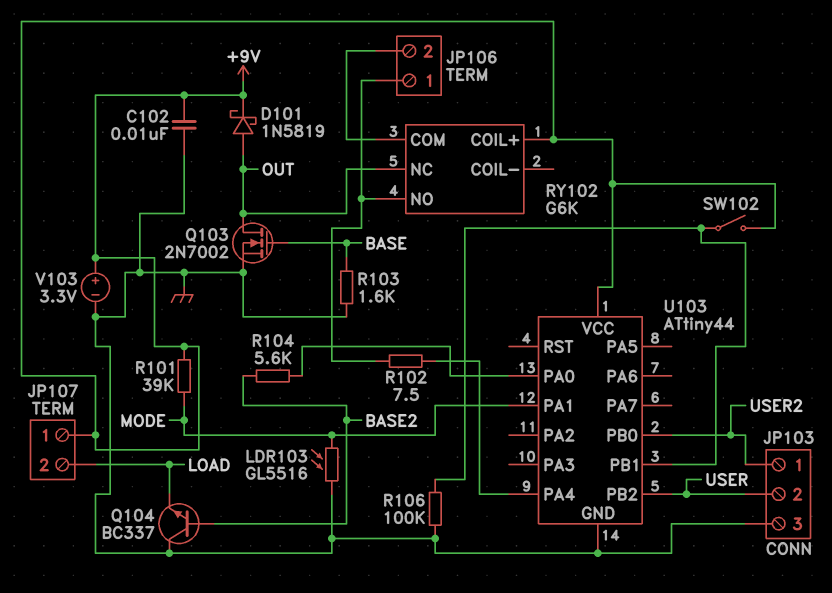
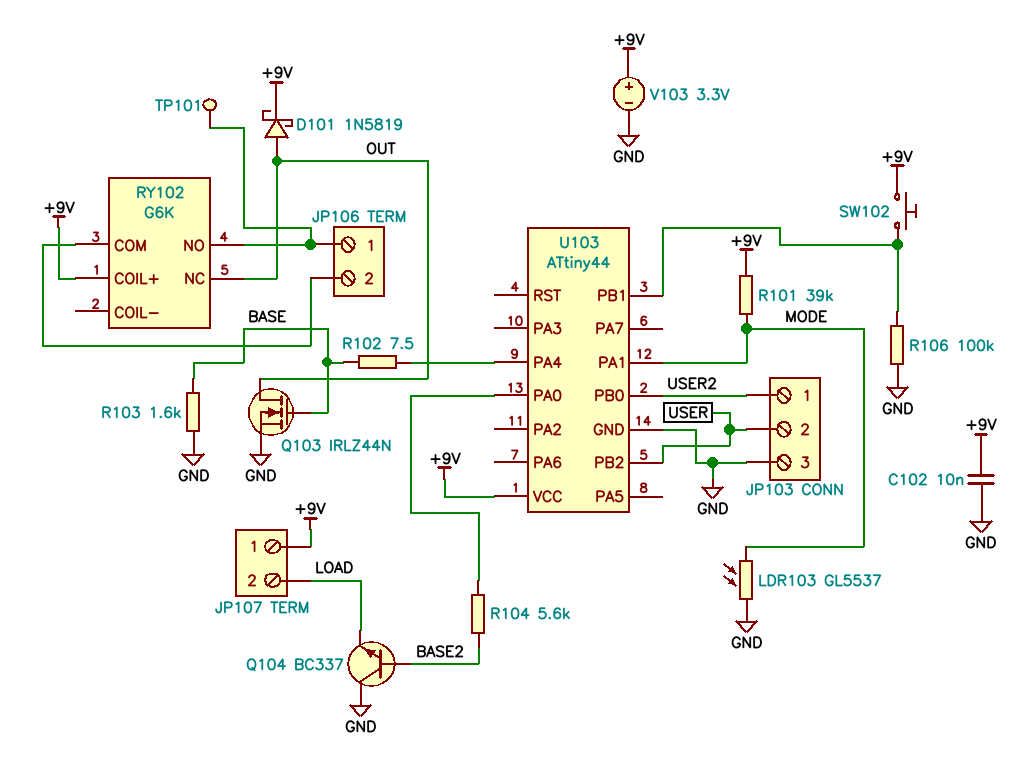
LDR103: GL5516 (GND, MODE) -> GL5537 (GND, MODE)
Q103: NMOS 2N7002 (G BASE, D OUT, S GND) -> NMOS IRLZ44N (G BASE, D OUT, S GND)
R102: 7.5 (JP106/1, U103/PA4) -> 7.5 (BASE, U103/PA4)
SW102: switch (+9V, U103/PB1) -> button (+9V, U103/PB1)
TP101: none -> test point (JP106/1)

